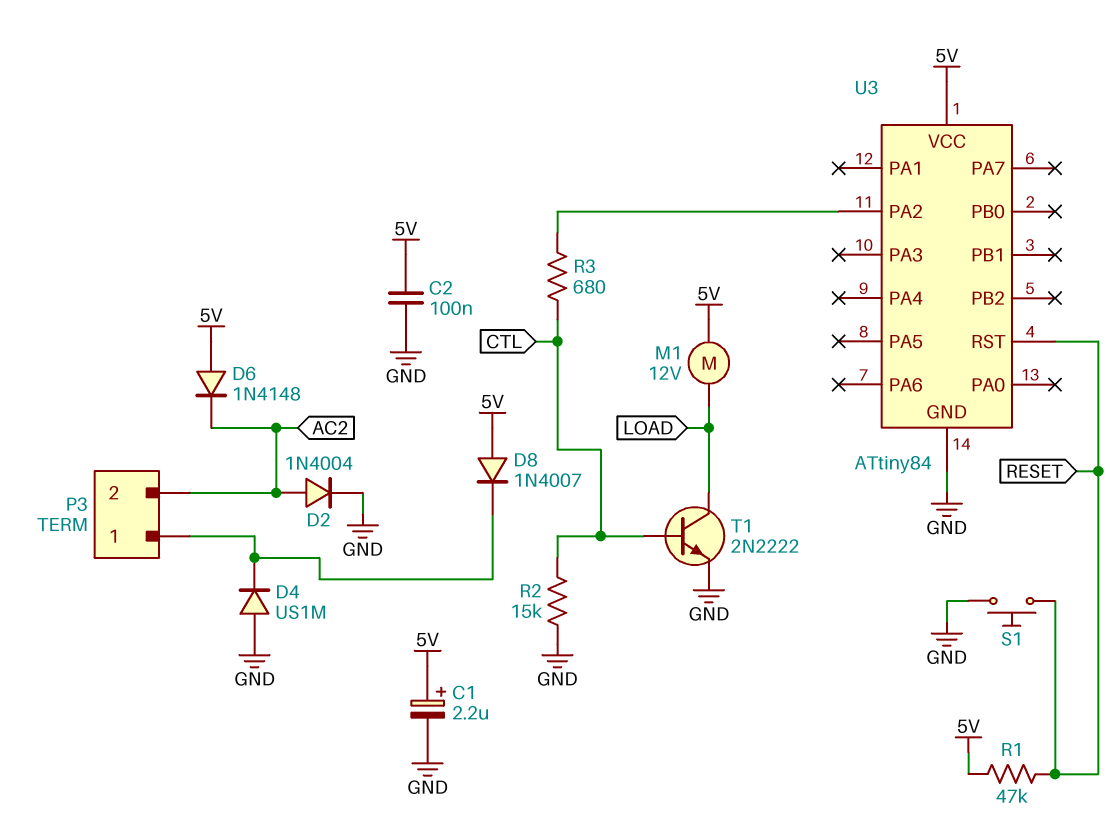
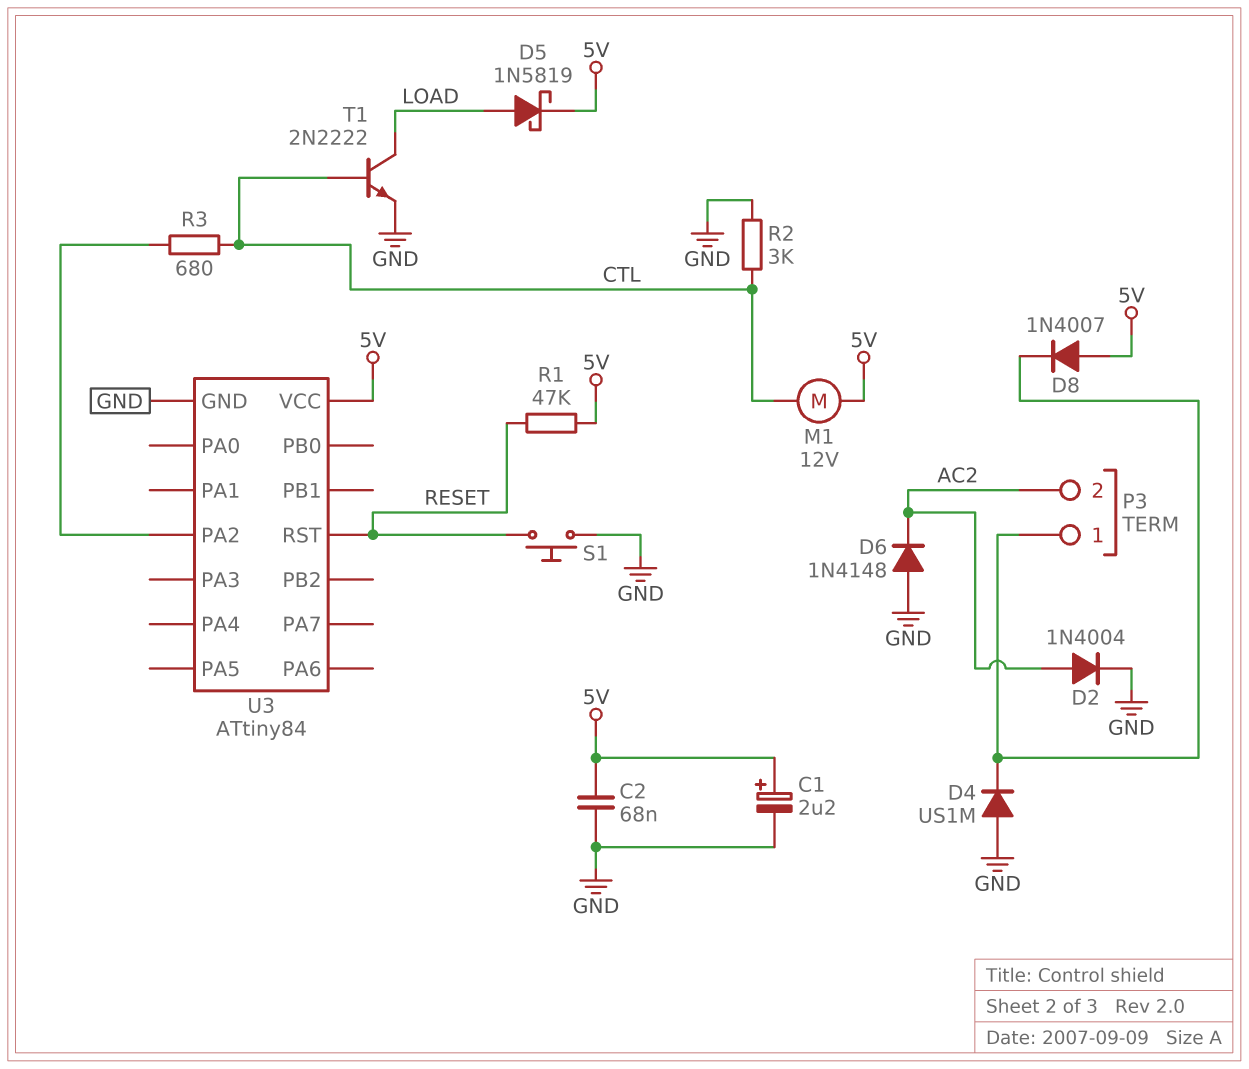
C2: 100nF (5V, GND) -> 68nF (5V, GND)
D5: none -> schottky 1N5819 (A LOAD, K 5V)
D6: diode 1N4148 (A 5V, K AC2) -> diode 1N4148 (A GND, K AC2)
M1: motor 12V (5V, LOAD) -> motor 12V (5V, CTL)
R2: 15k (CTL, GND) -> 3k (CTL, GND)

